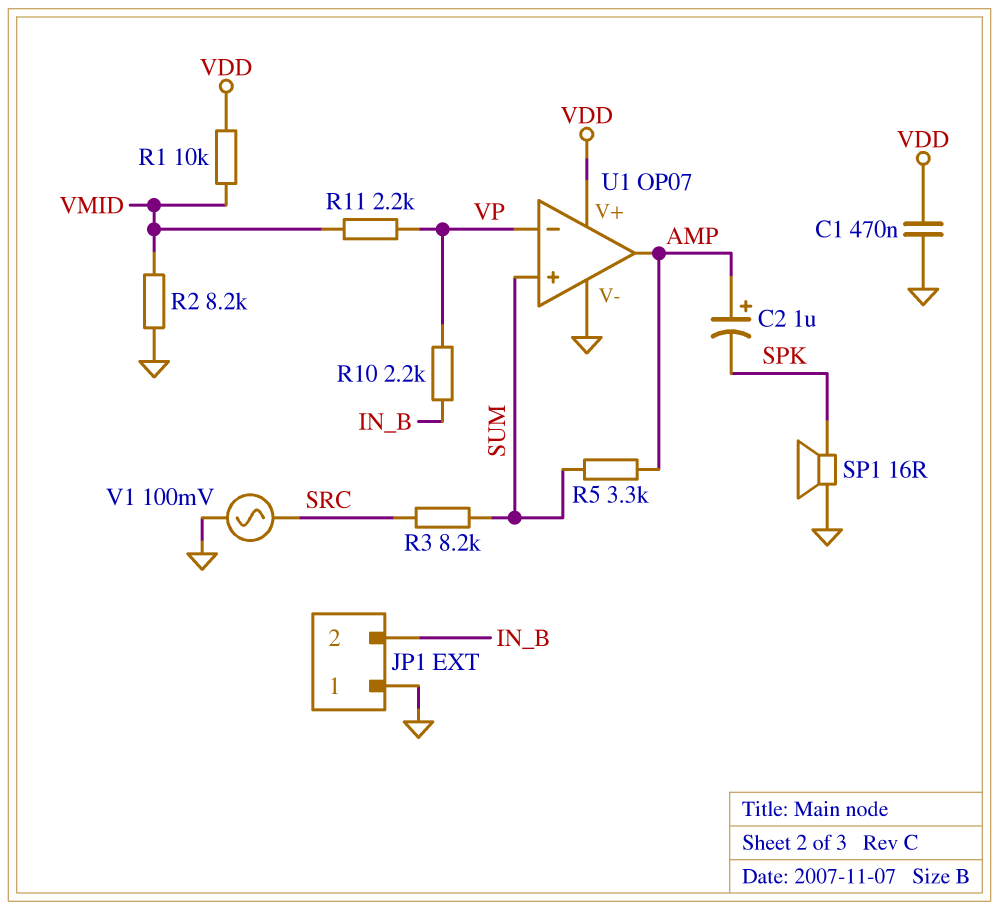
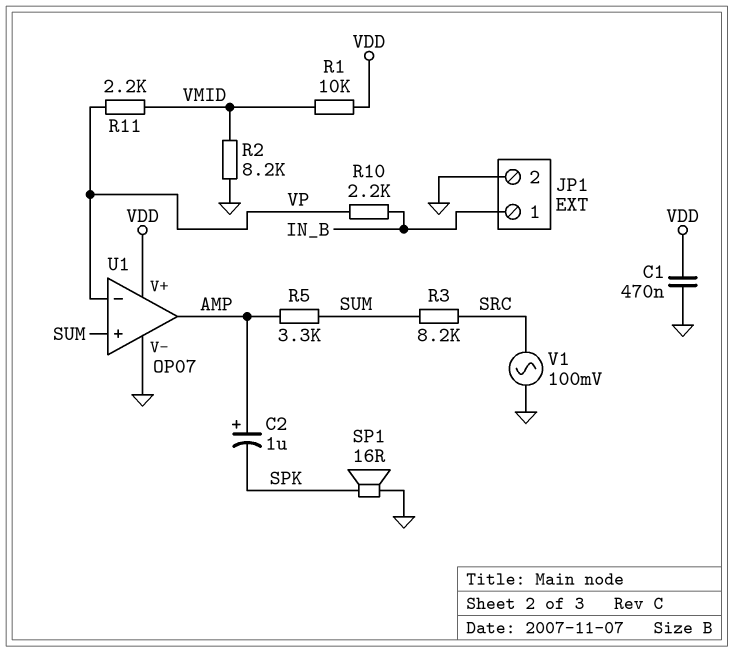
JP1 pin 1: GND -> IN_B
JP1 pin 2: IN_B -> GND

